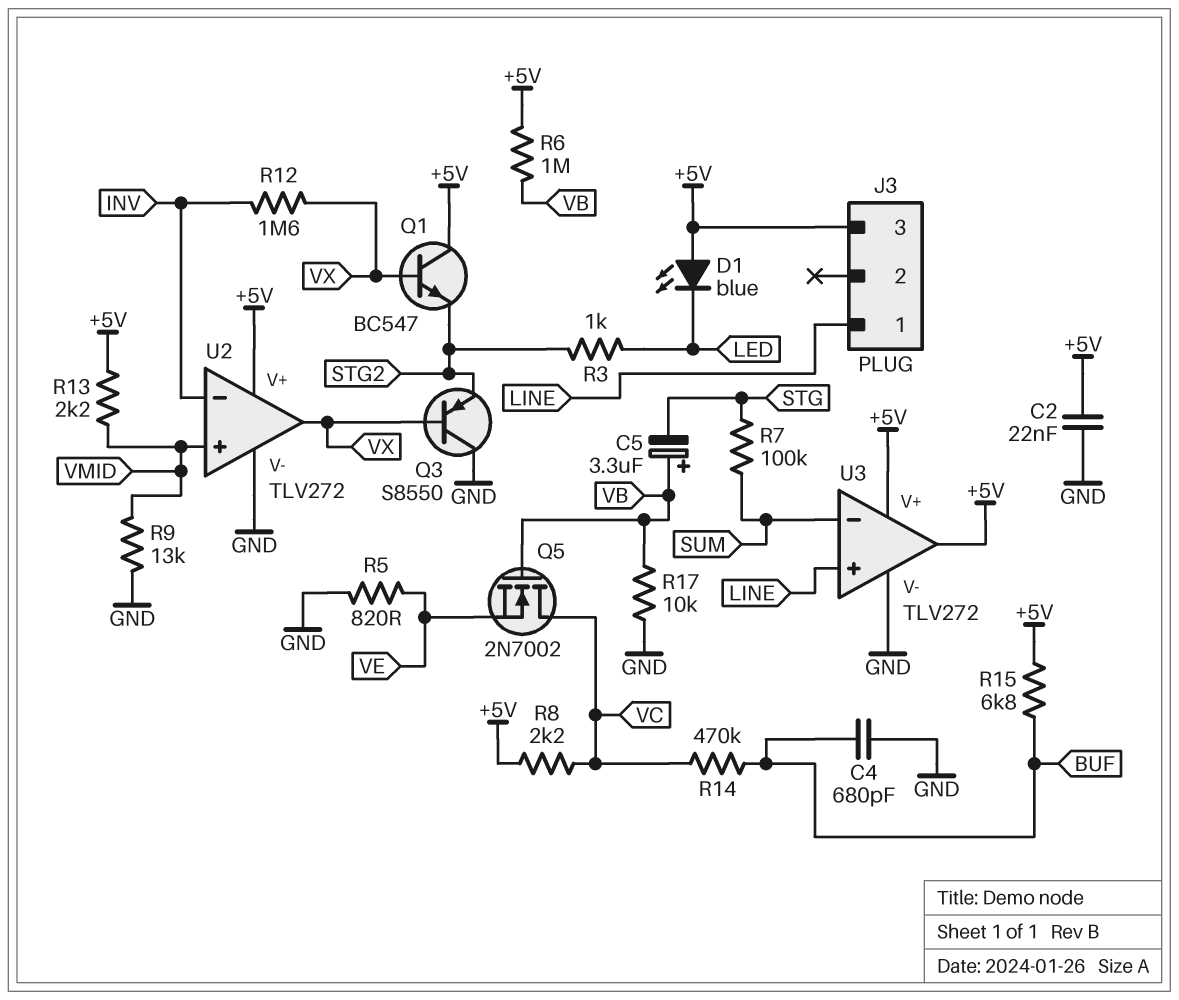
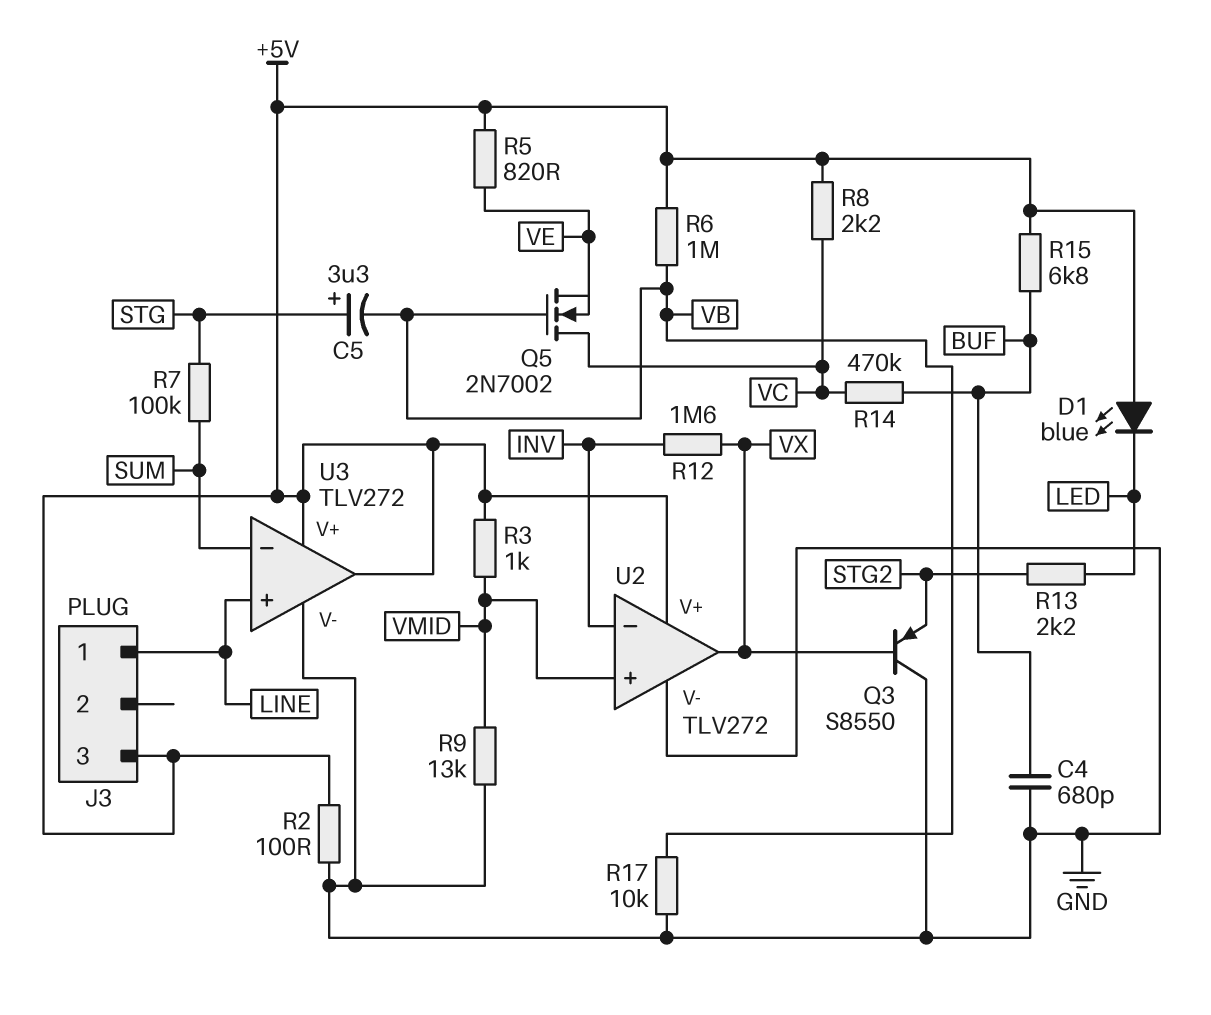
C2: 22nF (+5V, GND) -> none
C5: 3.3uF (plus VB, minus STG) -> 3.3uF (plus STG, minus VB)
Q1: NPN BC547 (B VX, C +5V, E STG2) -> none
R2: none -> 100 (+5V, GND)
R3: 1k (LED, STG2) -> 1k (+5V, VMID)
R5: 820 (GND, VE) -> 820 (+5V, VE)
R13: 2.2k (+5V, VMID) -> 2.2k (LED, STG2)

